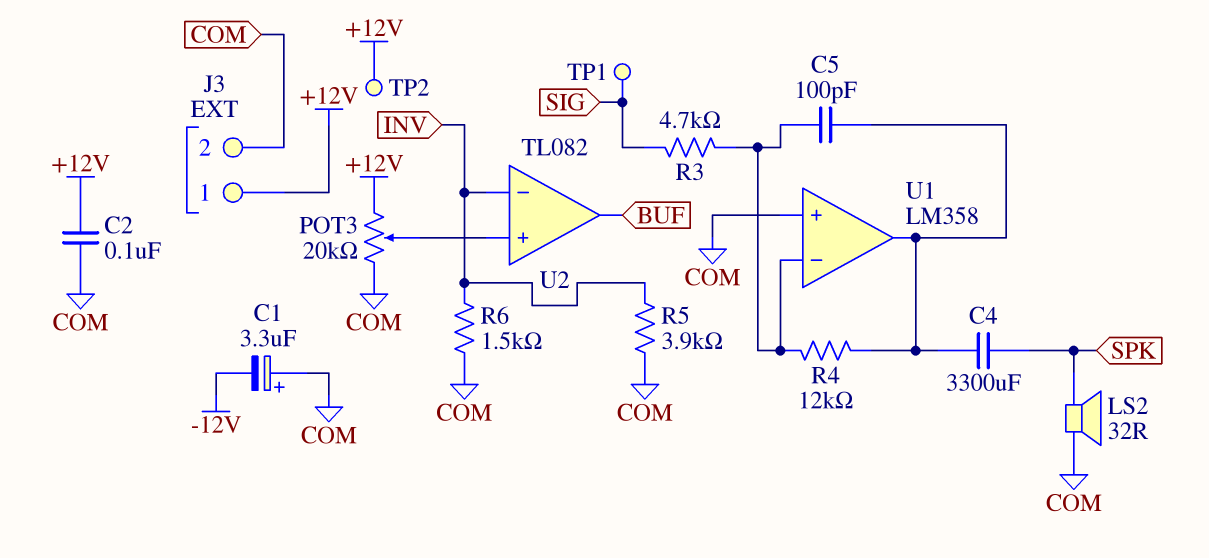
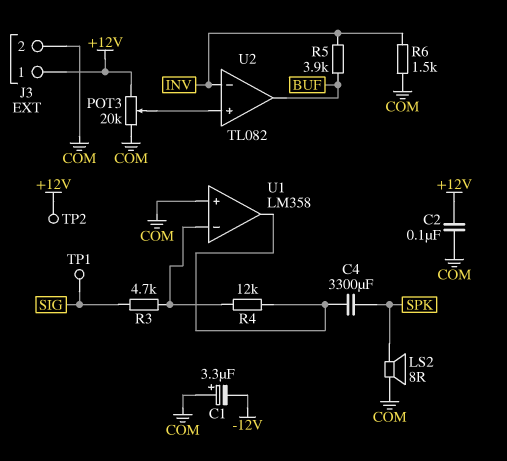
C5: 100pF (U1/in-, U1/out) -> none
LS2: speaker 32R (COM, SPK) -> speaker 8R (COM, SPK)
R5: 3.9k (COM, INV) -> 3.9k (BUF, INV)

